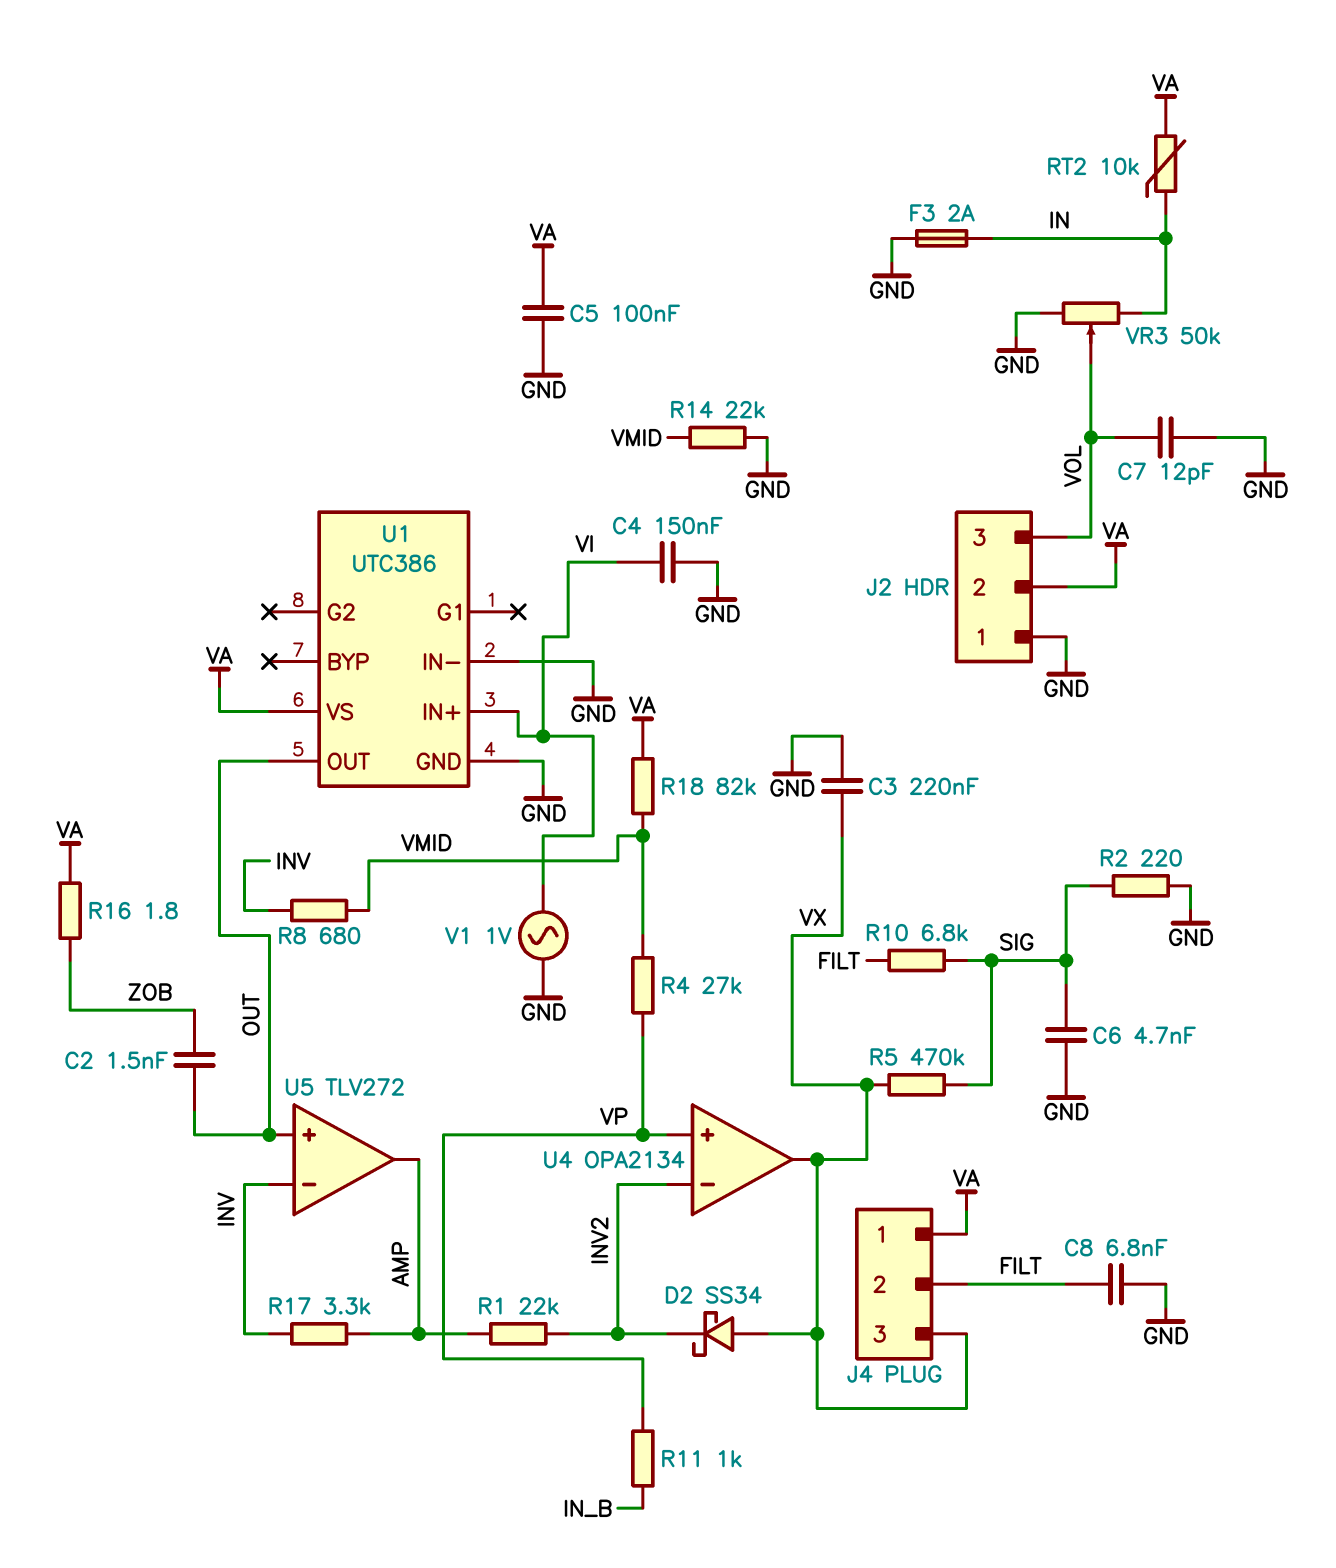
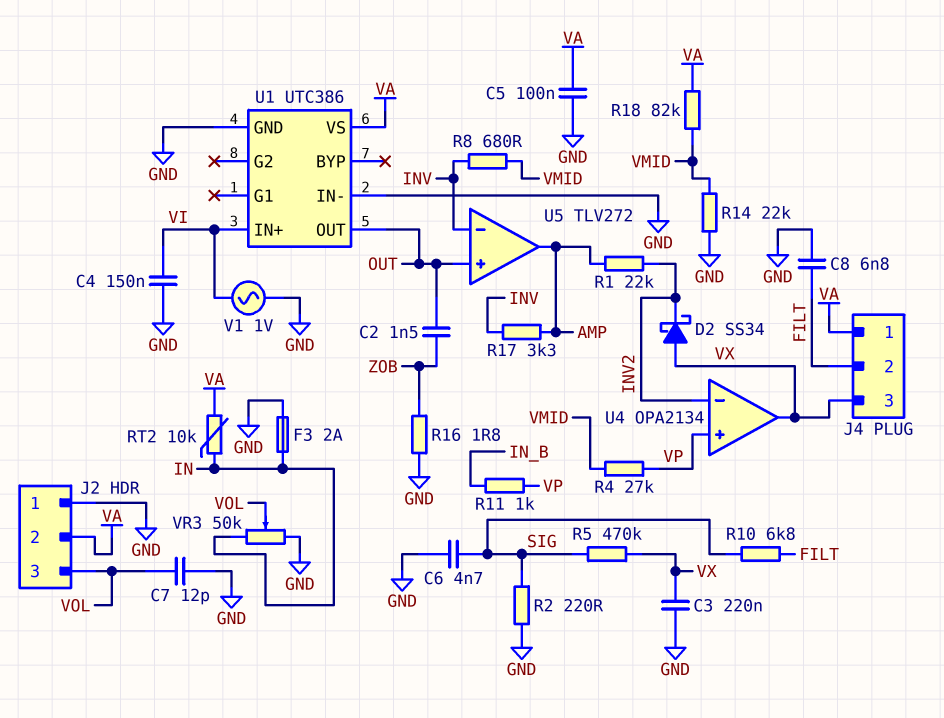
R16: 1.8 (VA, ZOB) -> 1.8 (GND, ZOB)

